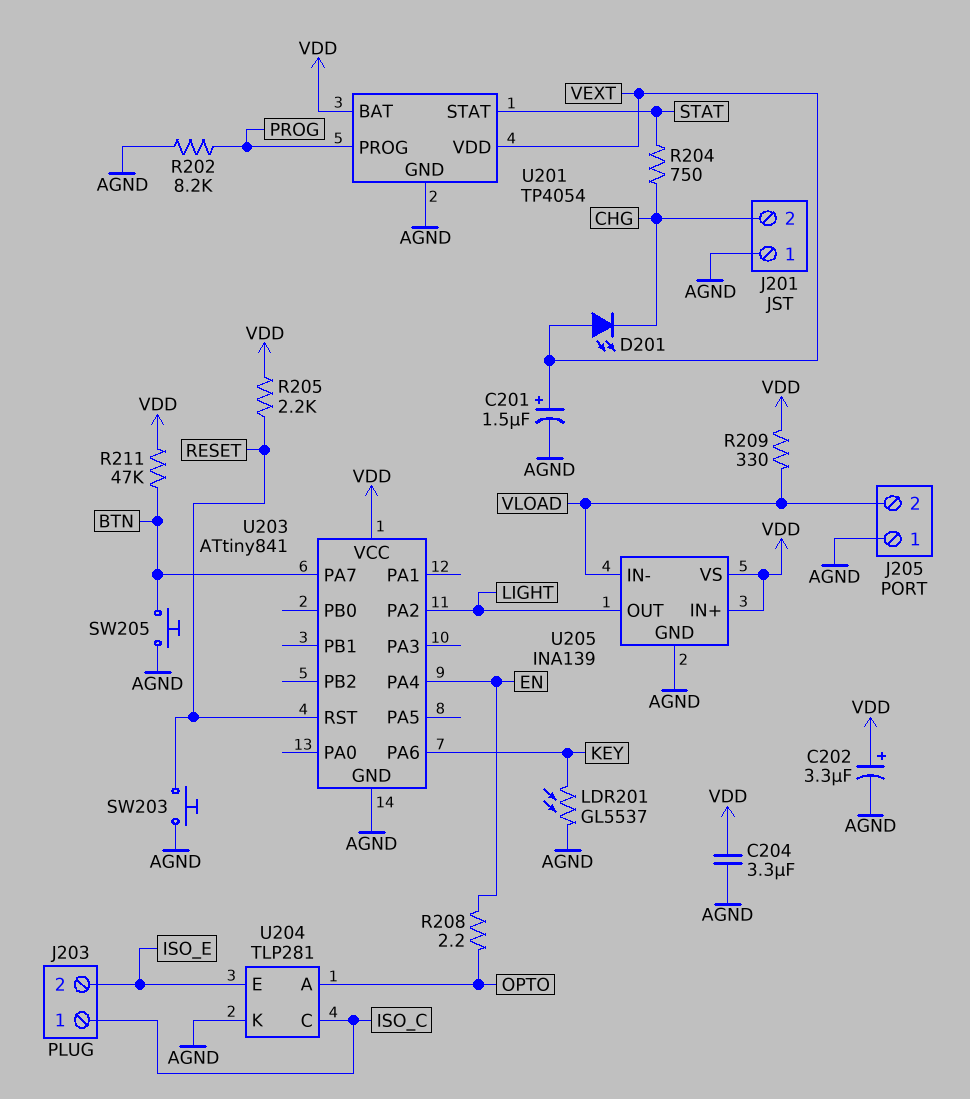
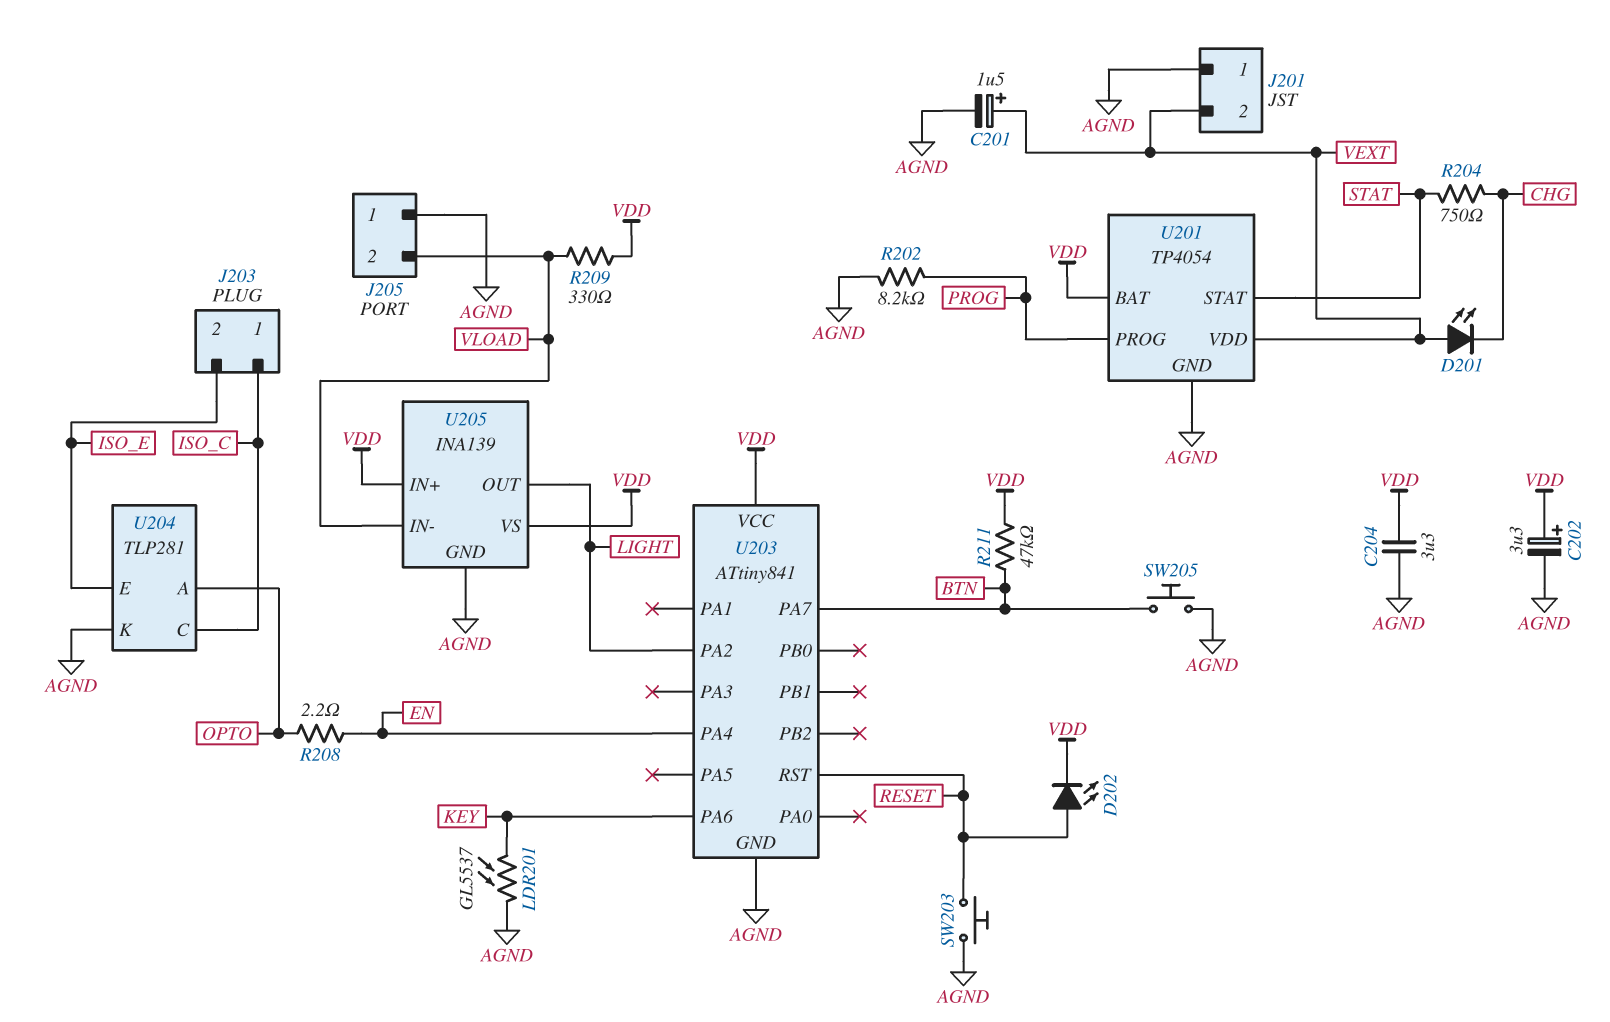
D202: none -> LED (A RESET, K VDD)
J201 pin 2: CHG -> VEXT
R205: 2.2k (RESET, VDD) -> none

